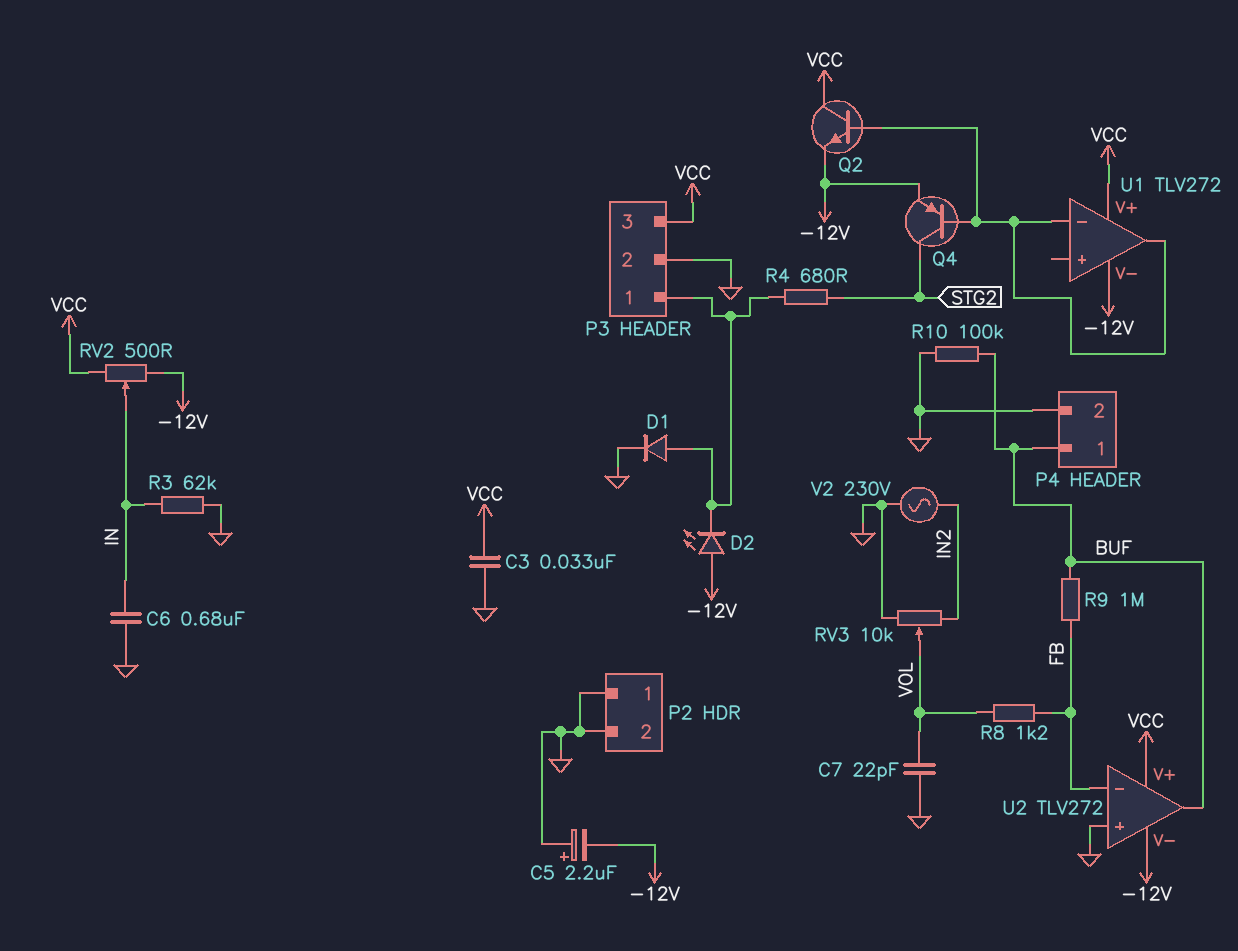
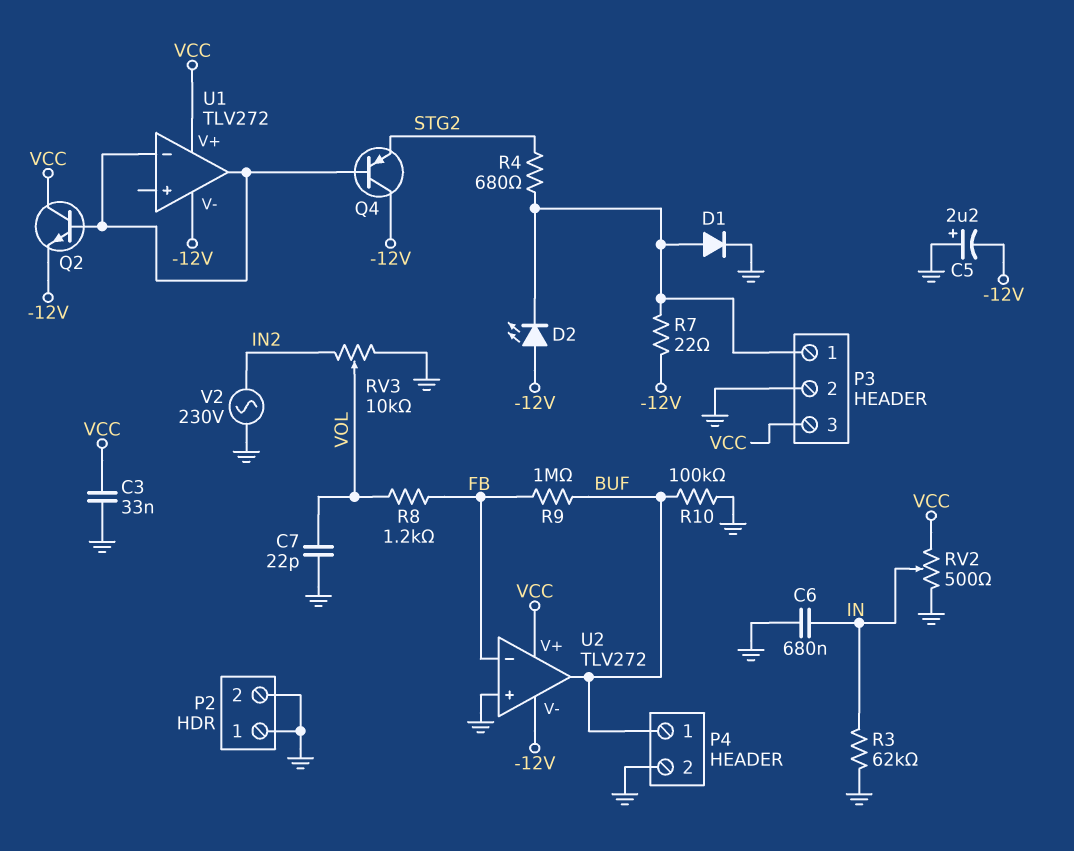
Q4: PNP (B U1/in-, C STG2, E -12V) -> PNP (B U1/in-, C -12V, E STG2)
R7: none -> 22 (-12V, P3/1)
RV2: 500 (-12V, VCC, wiper IN) -> 500 (GND, VCC, wiper IN)

